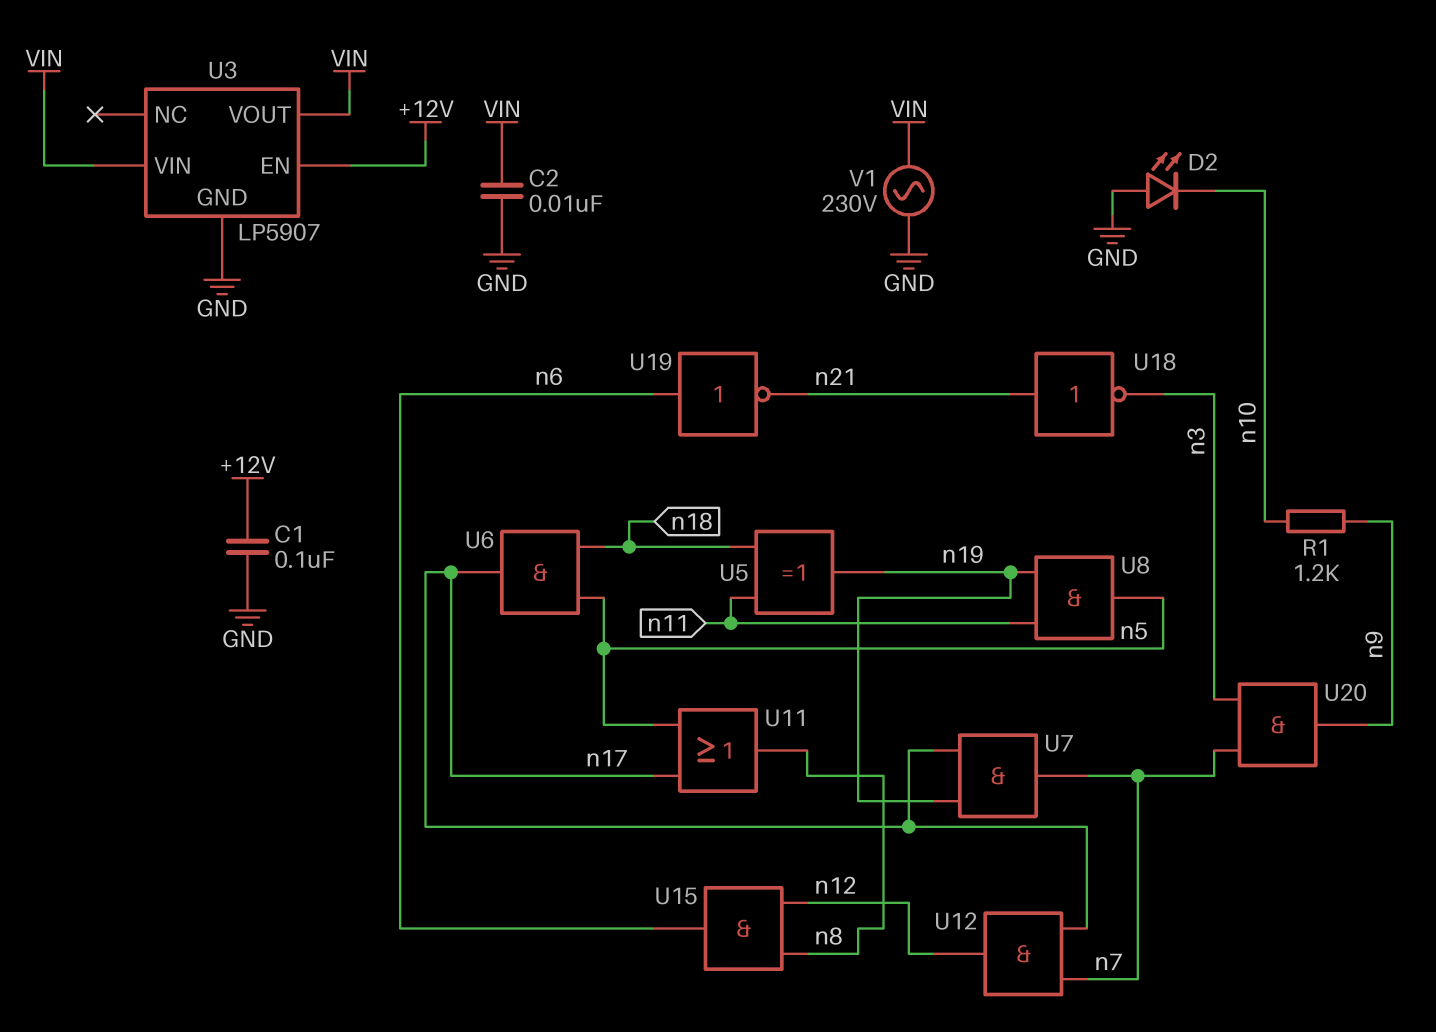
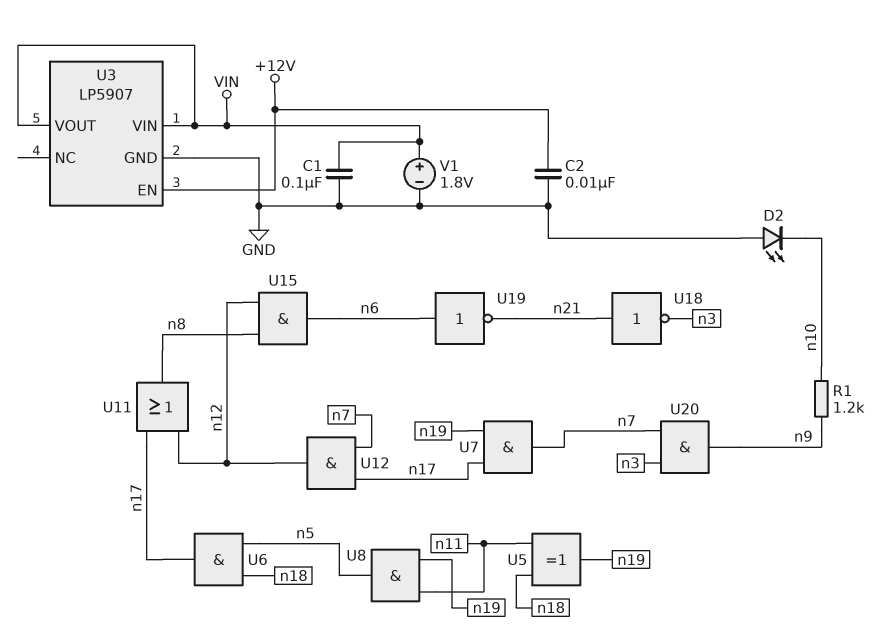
C1: 100nF (+12V, GND) -> 100nF (GND, VIN)
C2: 10nF (GND, VIN) -> 10nF (+12V, GND)
U11: OR (in n5, in n17, out n8) -> OR (in n12, in n17, out n8)
V1: AC 230V (GND, VIN) -> 1.8V (plus VIN, minus GND)

